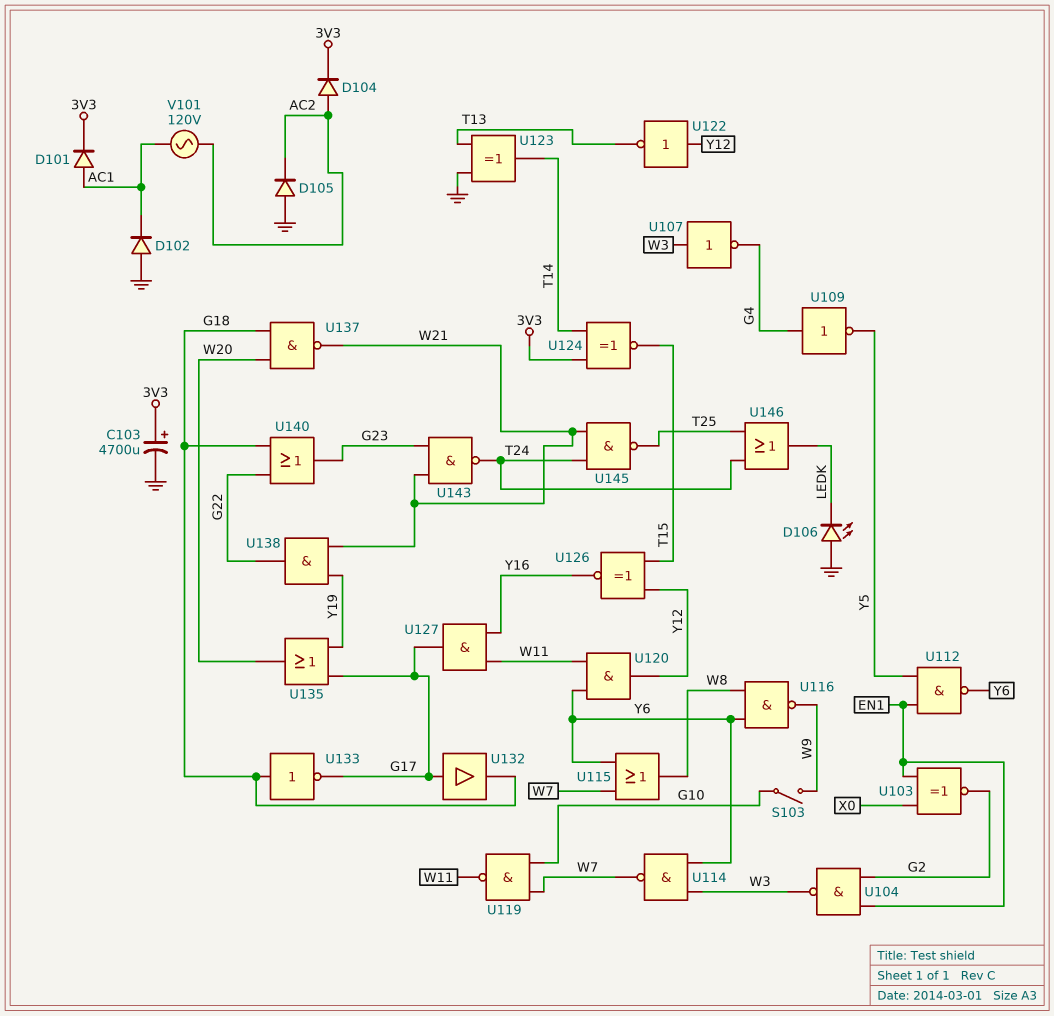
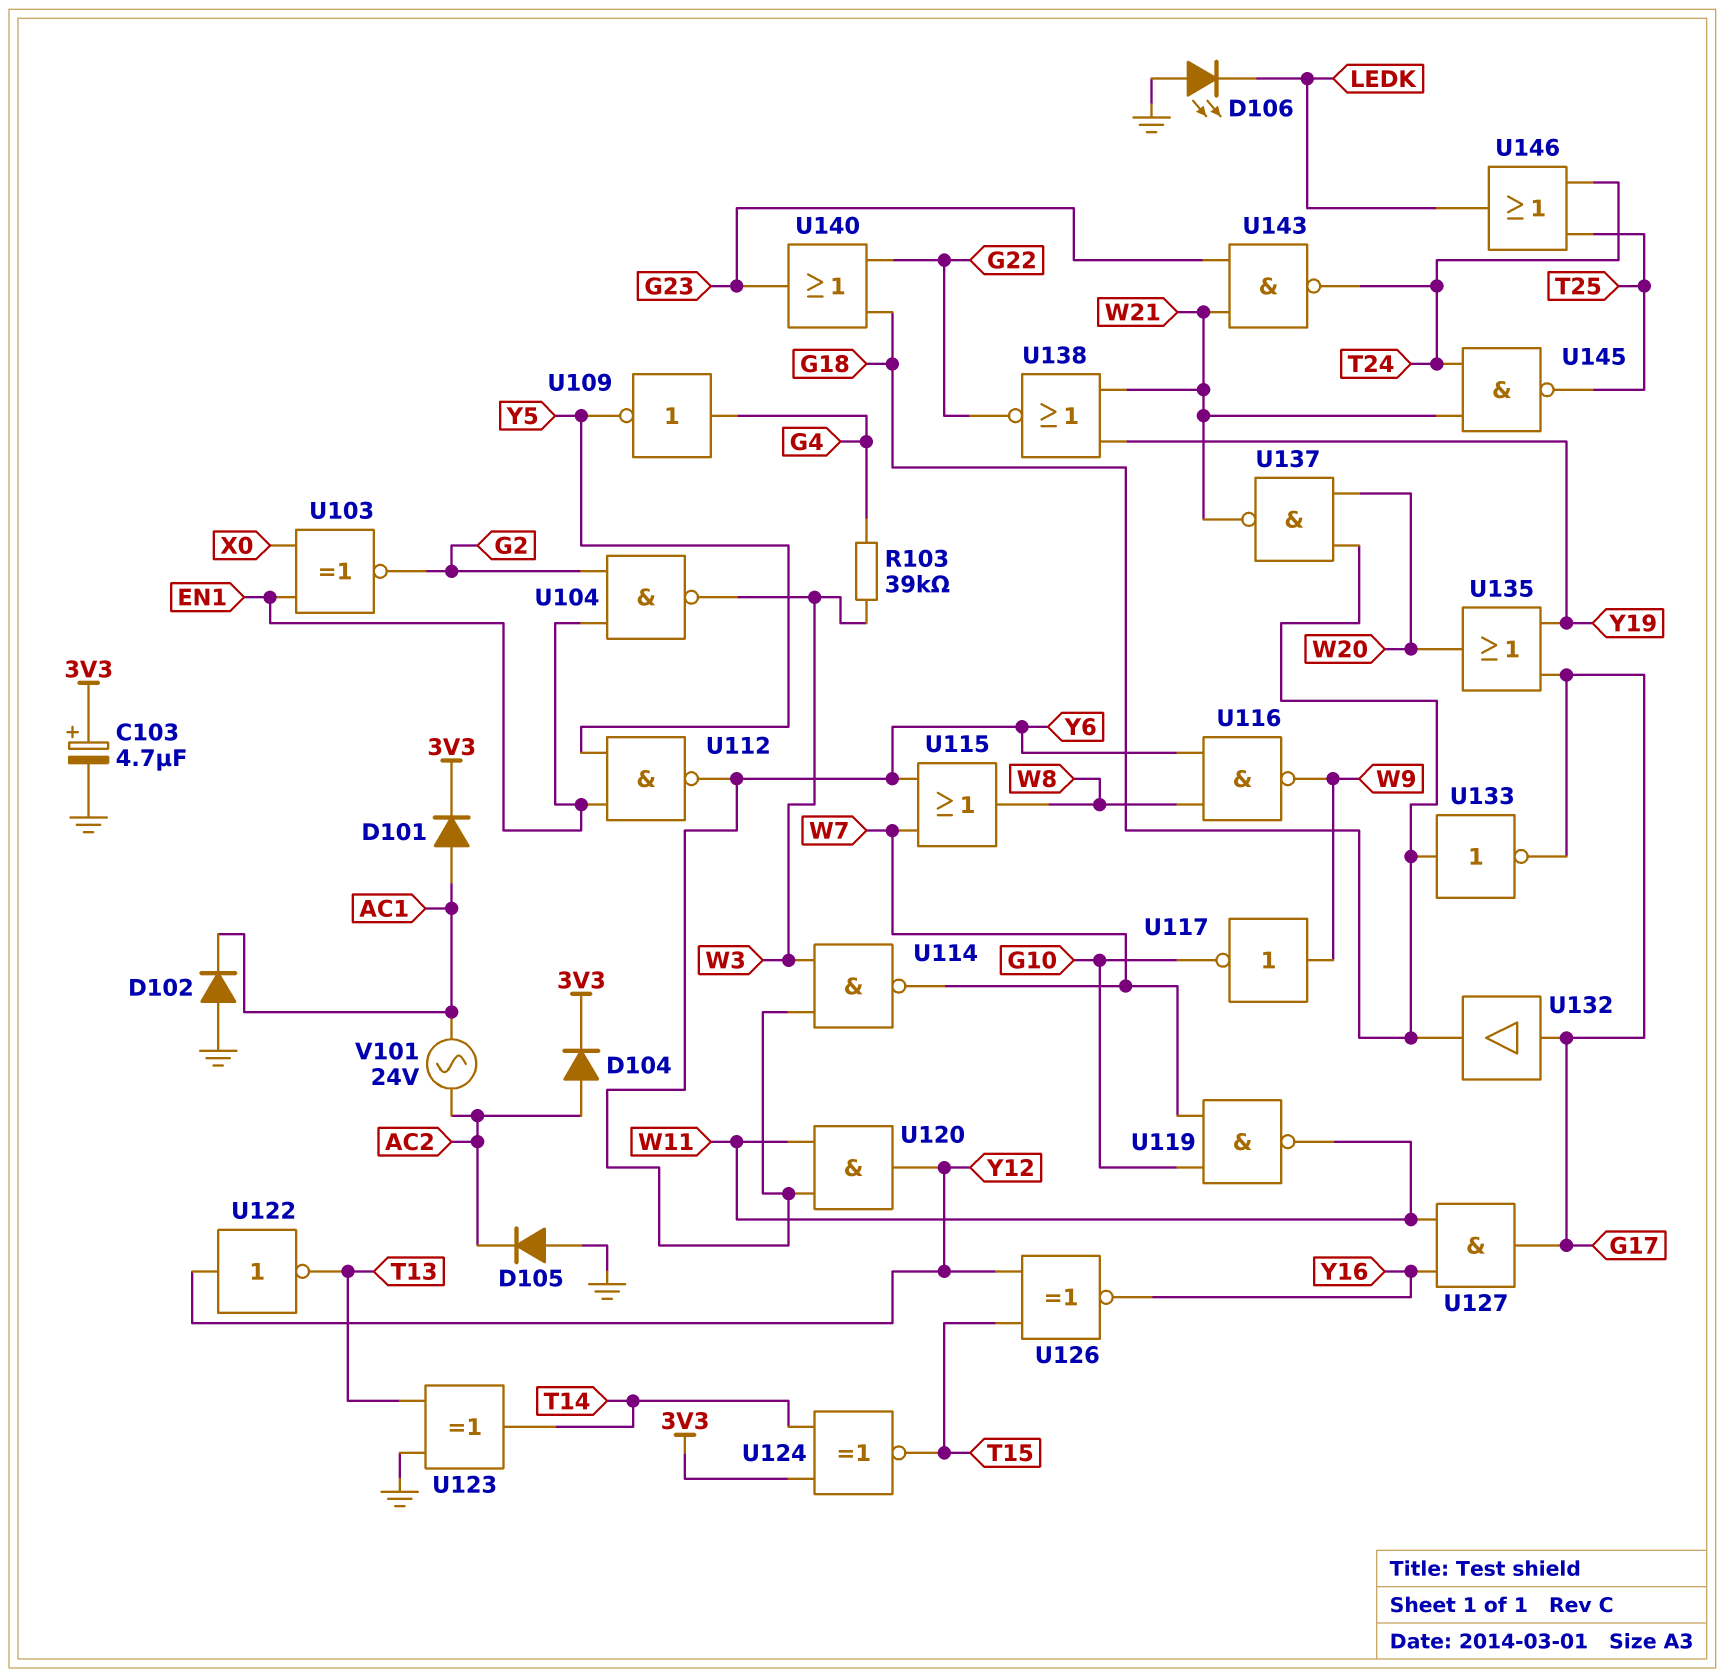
C103: 4700uF (plus 3V3, minus GND) -> 4.7uF (plus 3V3, minus GND)
R103: none -> 39k (G4, W3)
S103: switch (G10, W9) -> none
U107: NOT (in W3, out G4) -> none
U117: none -> NOT (in W9, out G10)
U138: AND (in W21, in Y19, out G22) -> NOR (in W21, in Y19, out G22)
V101: AC 120V (AC1, AC2) -> AC 24V (AC1, AC2)

